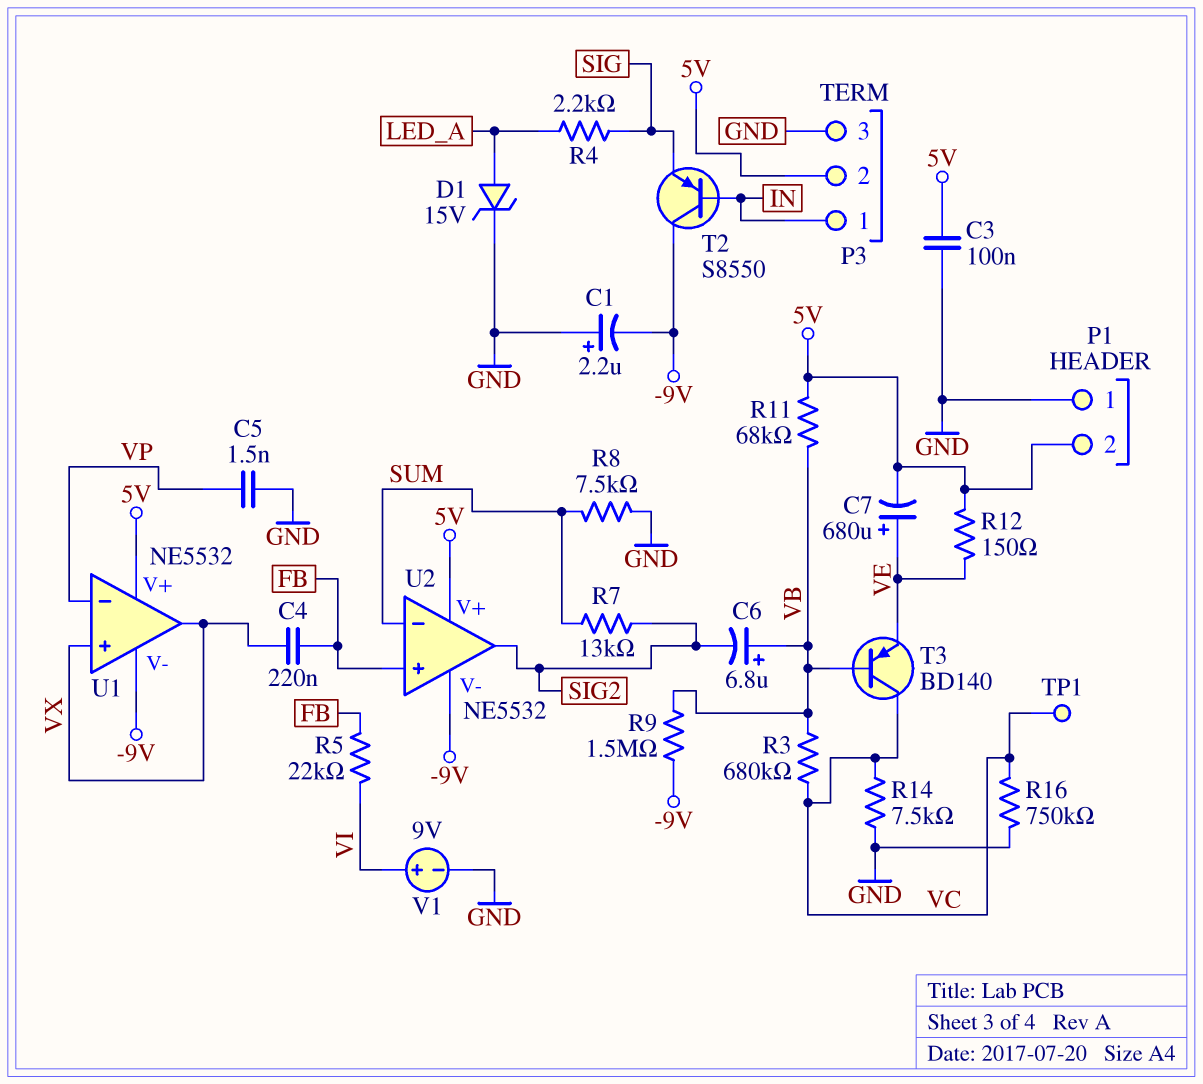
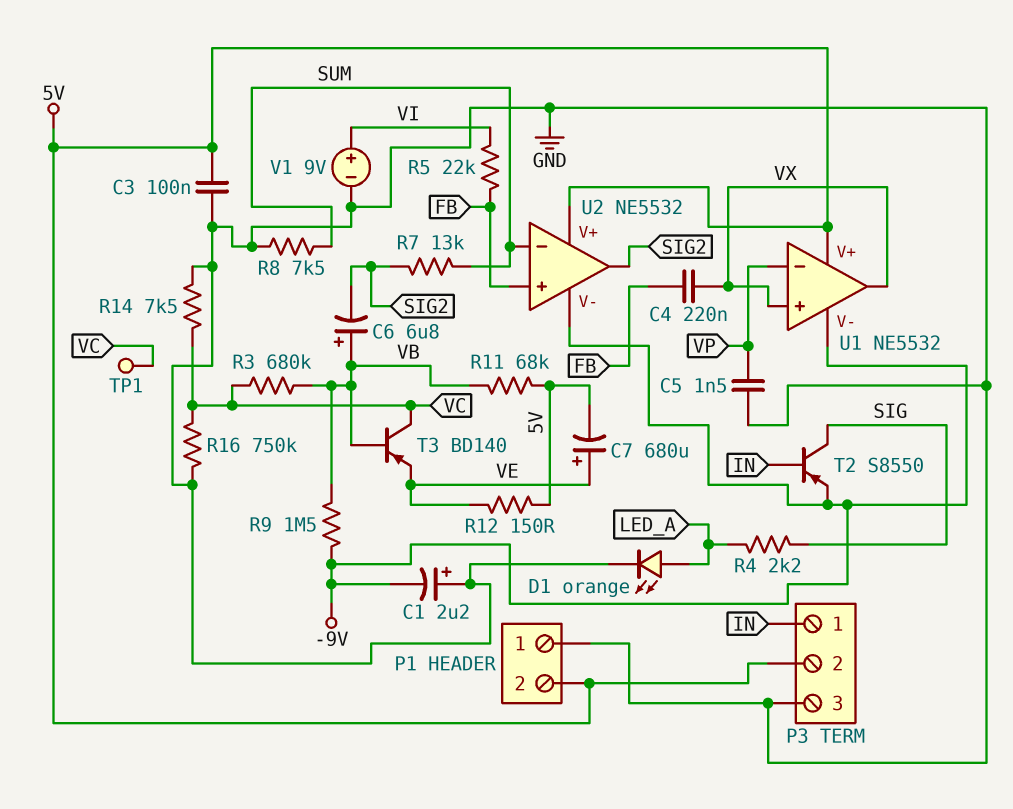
D1: zener 15V (A LED_A, K GND) -> LED orange (A LED_A, K GND)
T2: PNP S8550 (B IN, C -9V, E SIG) -> PNP S8550 (B IN, C SIG, E -9V)

